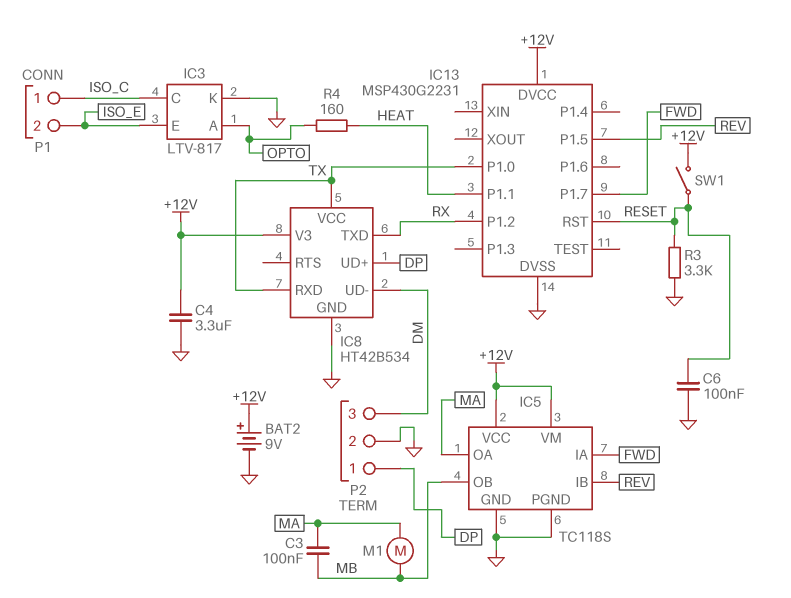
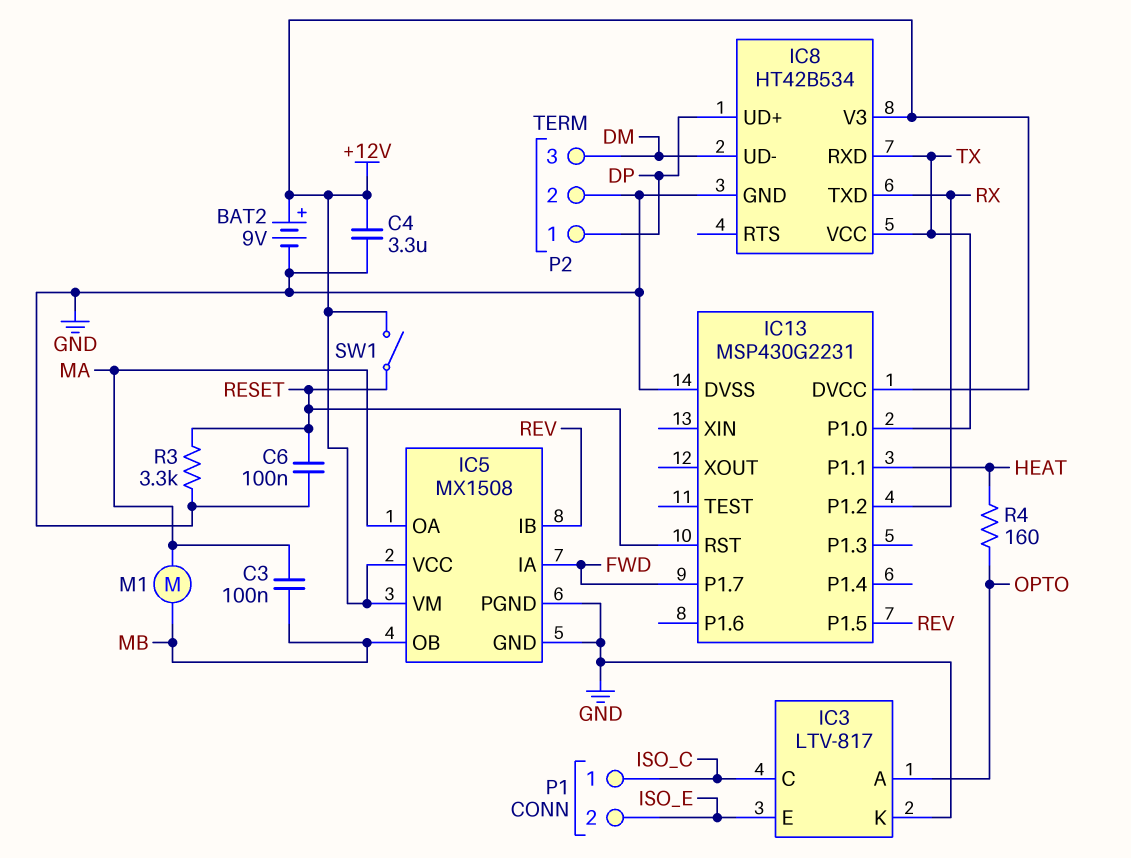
IC5: TC118S -> MX1508

